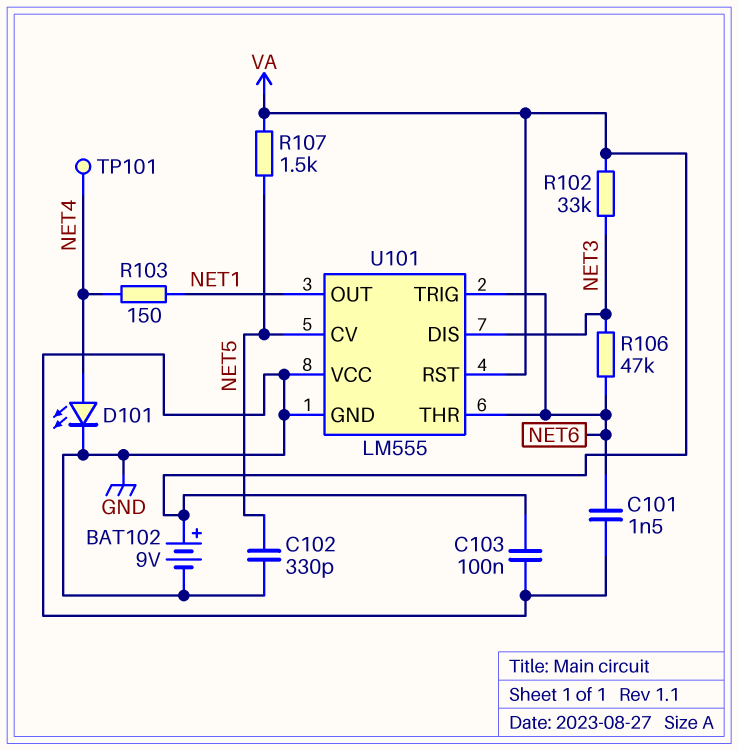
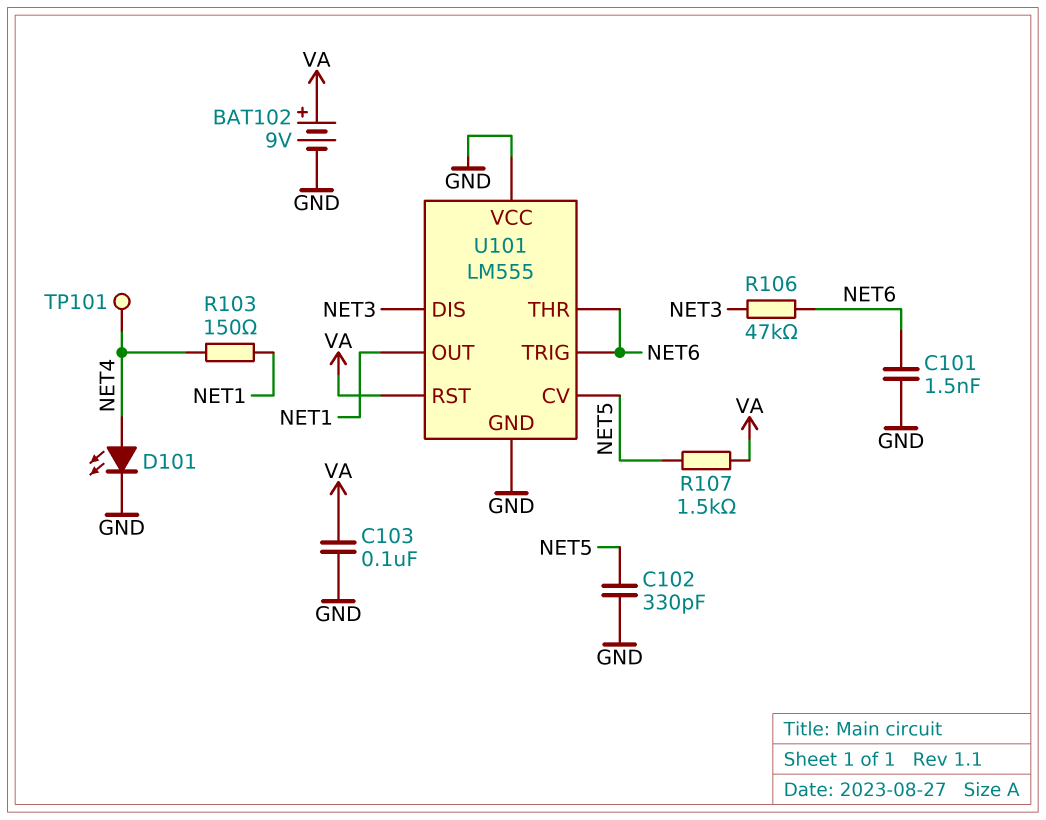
R102: 33k (NET3, VA) -> none

